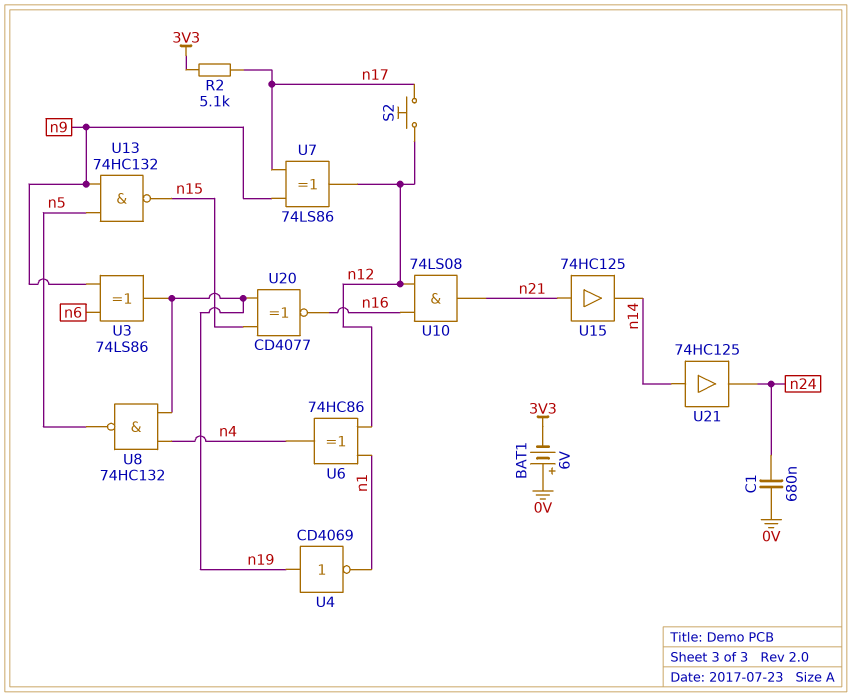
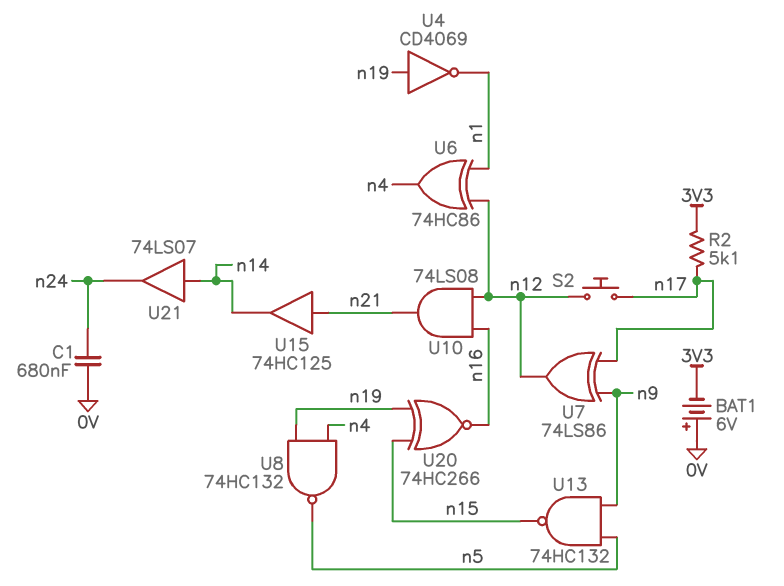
U3: XOR 74LS86 (in n6, in n9, out n19) -> none
U20: XNOR CD4077 (in n15, in n19, out n16) -> XNOR 74HC266 (in n15, in n19, out n16)
U21: buffer 74HC125 (in n14, out n24) -> buffer 74LS07 (in n14, out n24)

